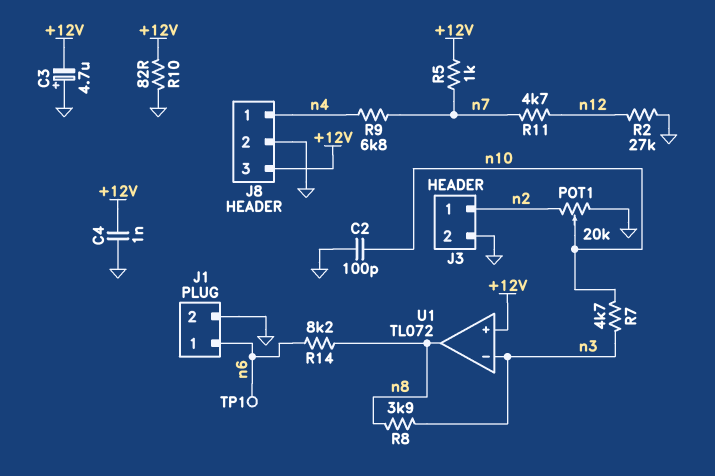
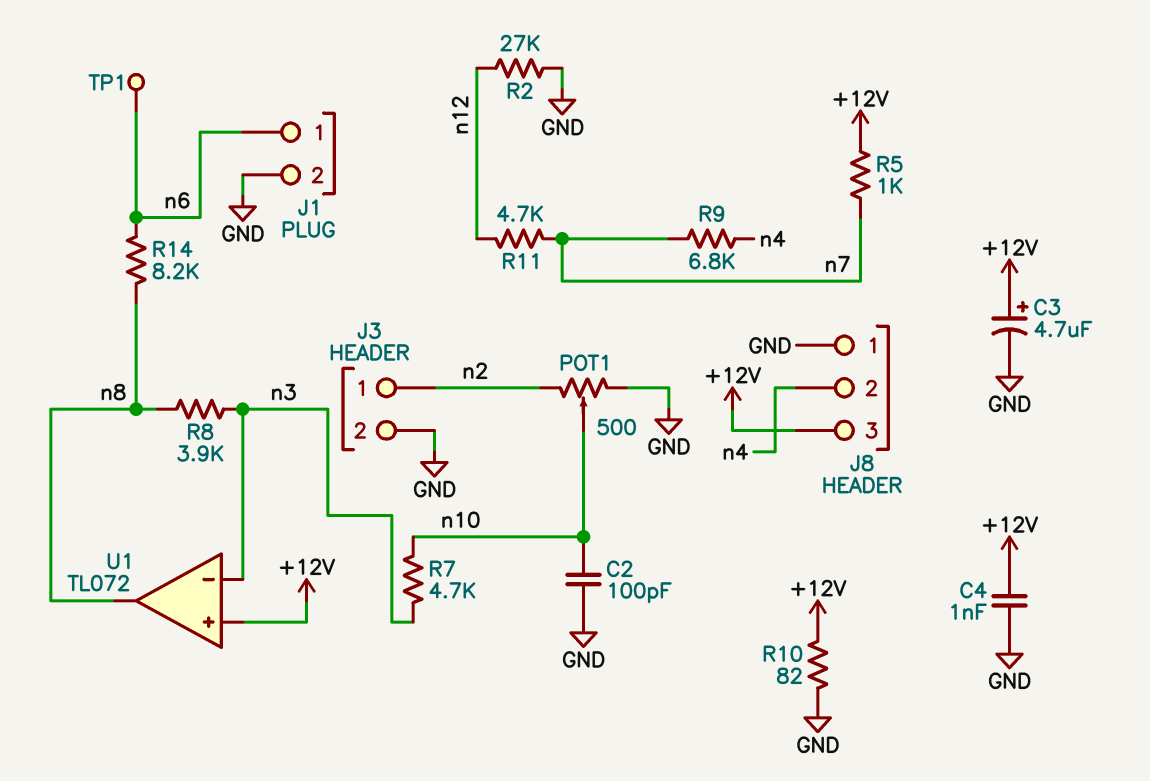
C3: 4.7uF (plus GND, minus +12V) -> 4.7uF (plus +12V, minus GND)
J8 pin 1: n4 -> GND
J8 pin 2: GND -> n4
POT1: 20k (GND, n2, wiper n10) -> 500 (GND, n2, wiper n10)

